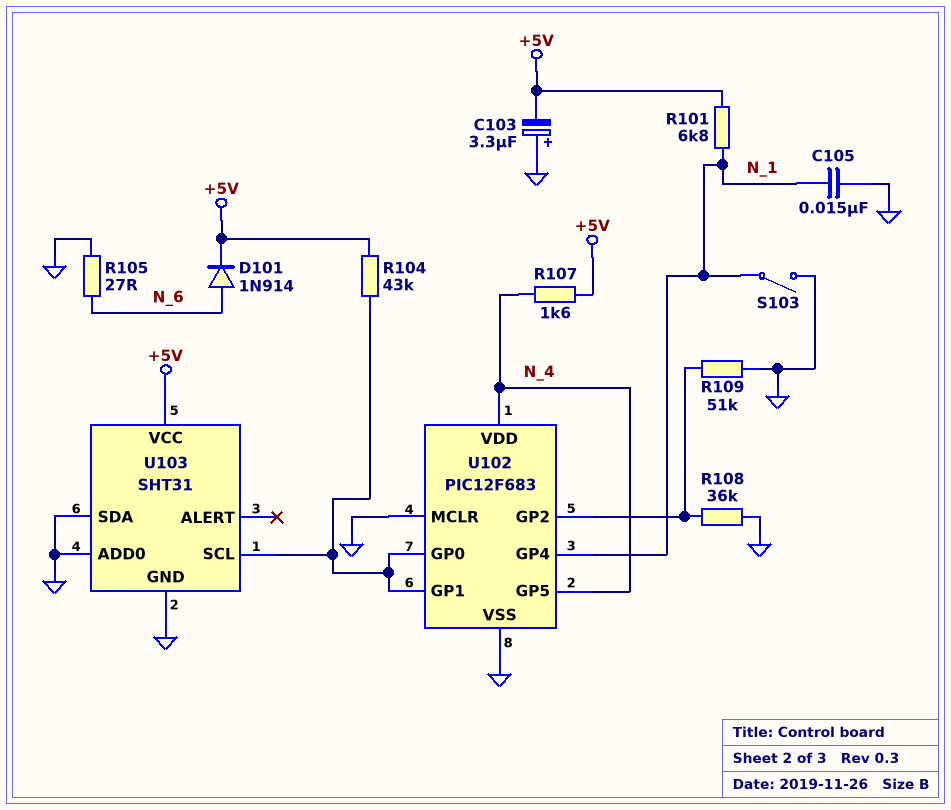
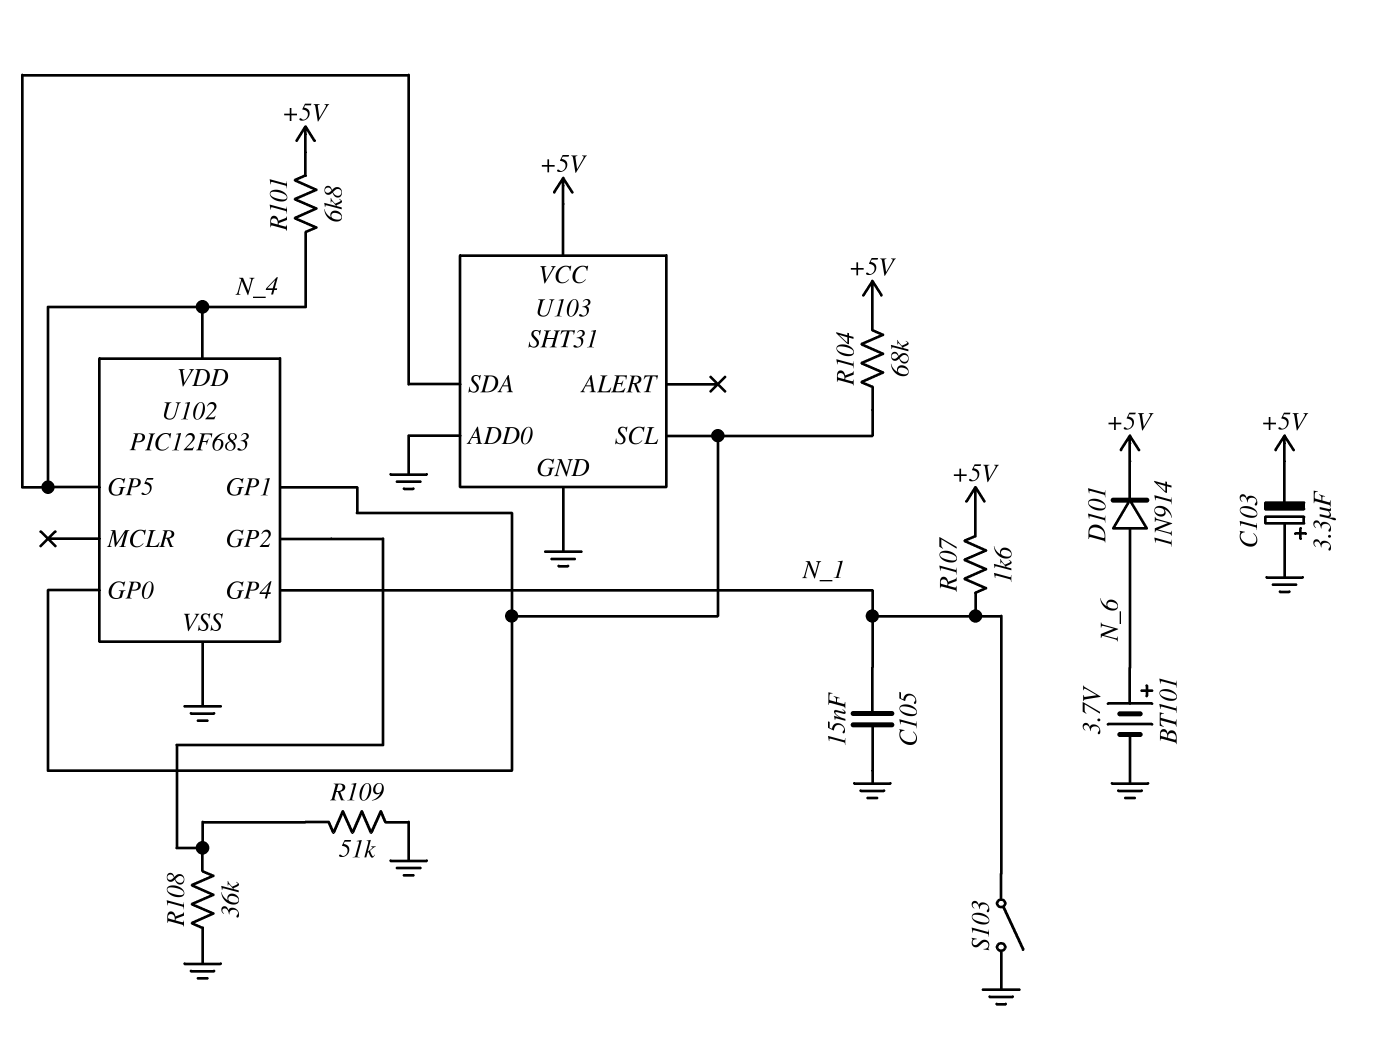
BT101: none -> 3.7V (plus N_6, minus GND)
R101: 6.8k (+5V, N_1) -> 6.8k (+5V, N_4)
R104: 43k (+5V, U102/GP0) -> 68k (+5V, U102/GP0)
R105: 27 (GND, N_6) -> none
R107: 1.6k (+5V, N_4) -> 1.6k (+5V, N_1)
U102 pin MCLR: GND -> none
U103 pin SDA: GND -> N_4

